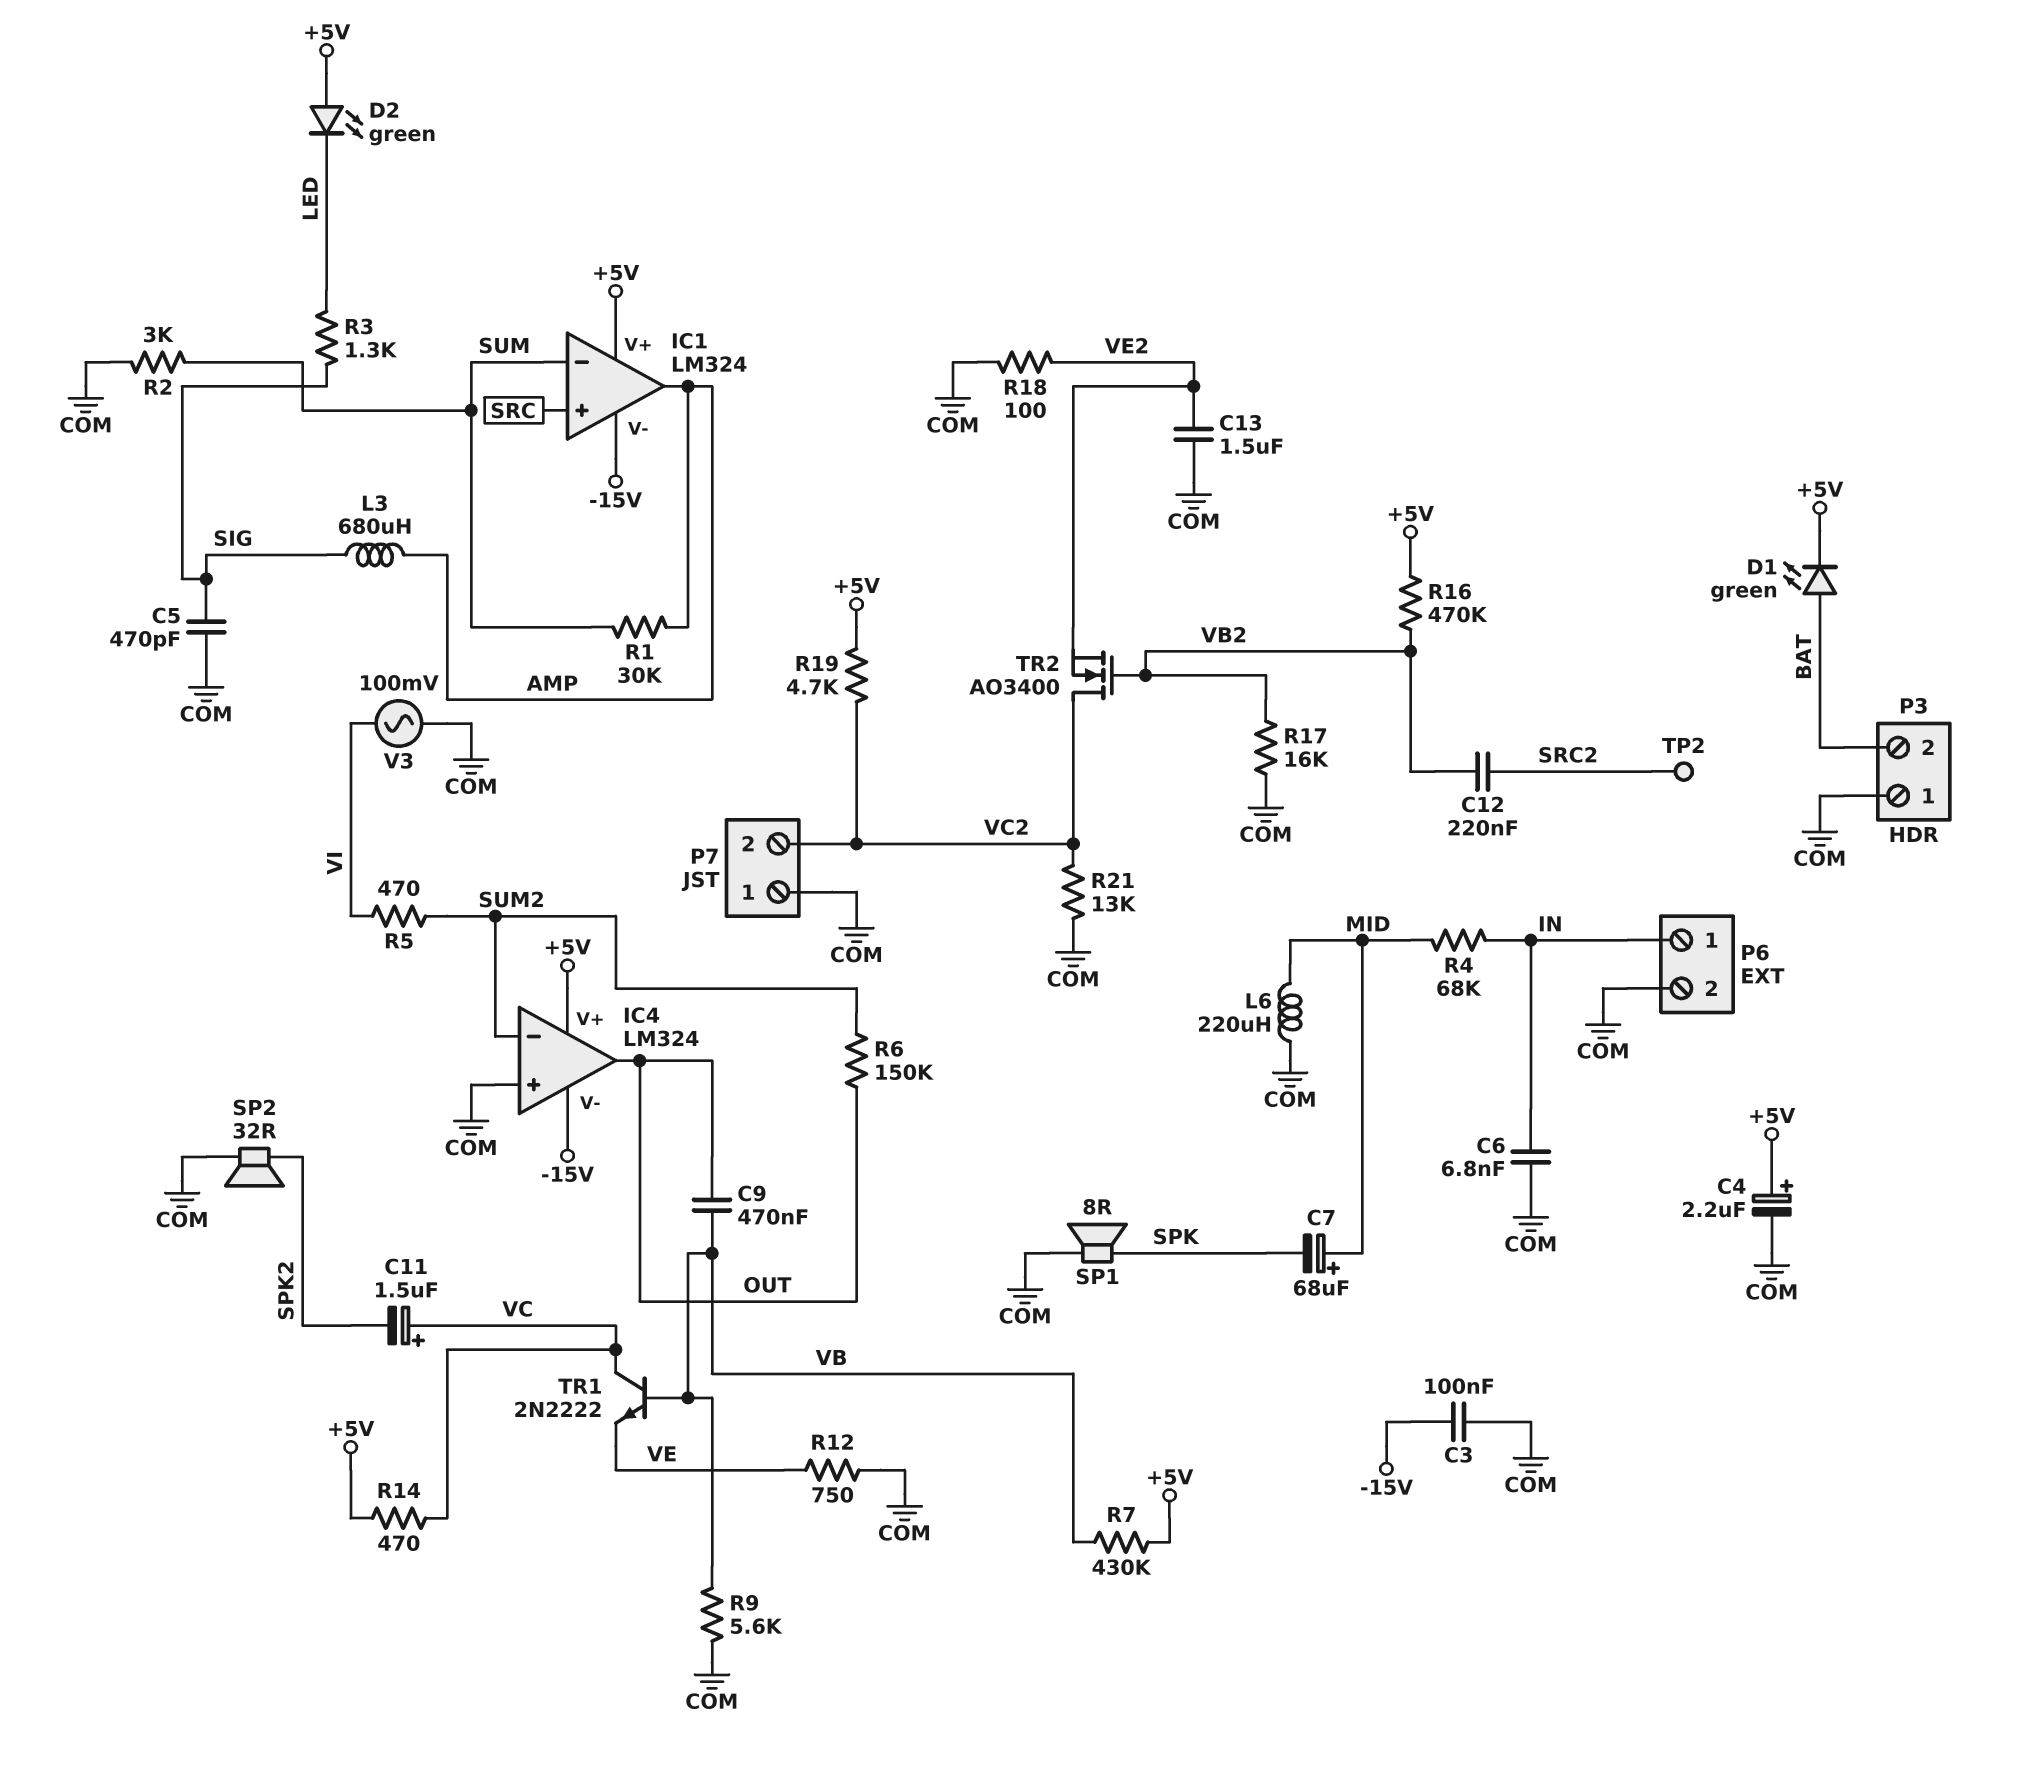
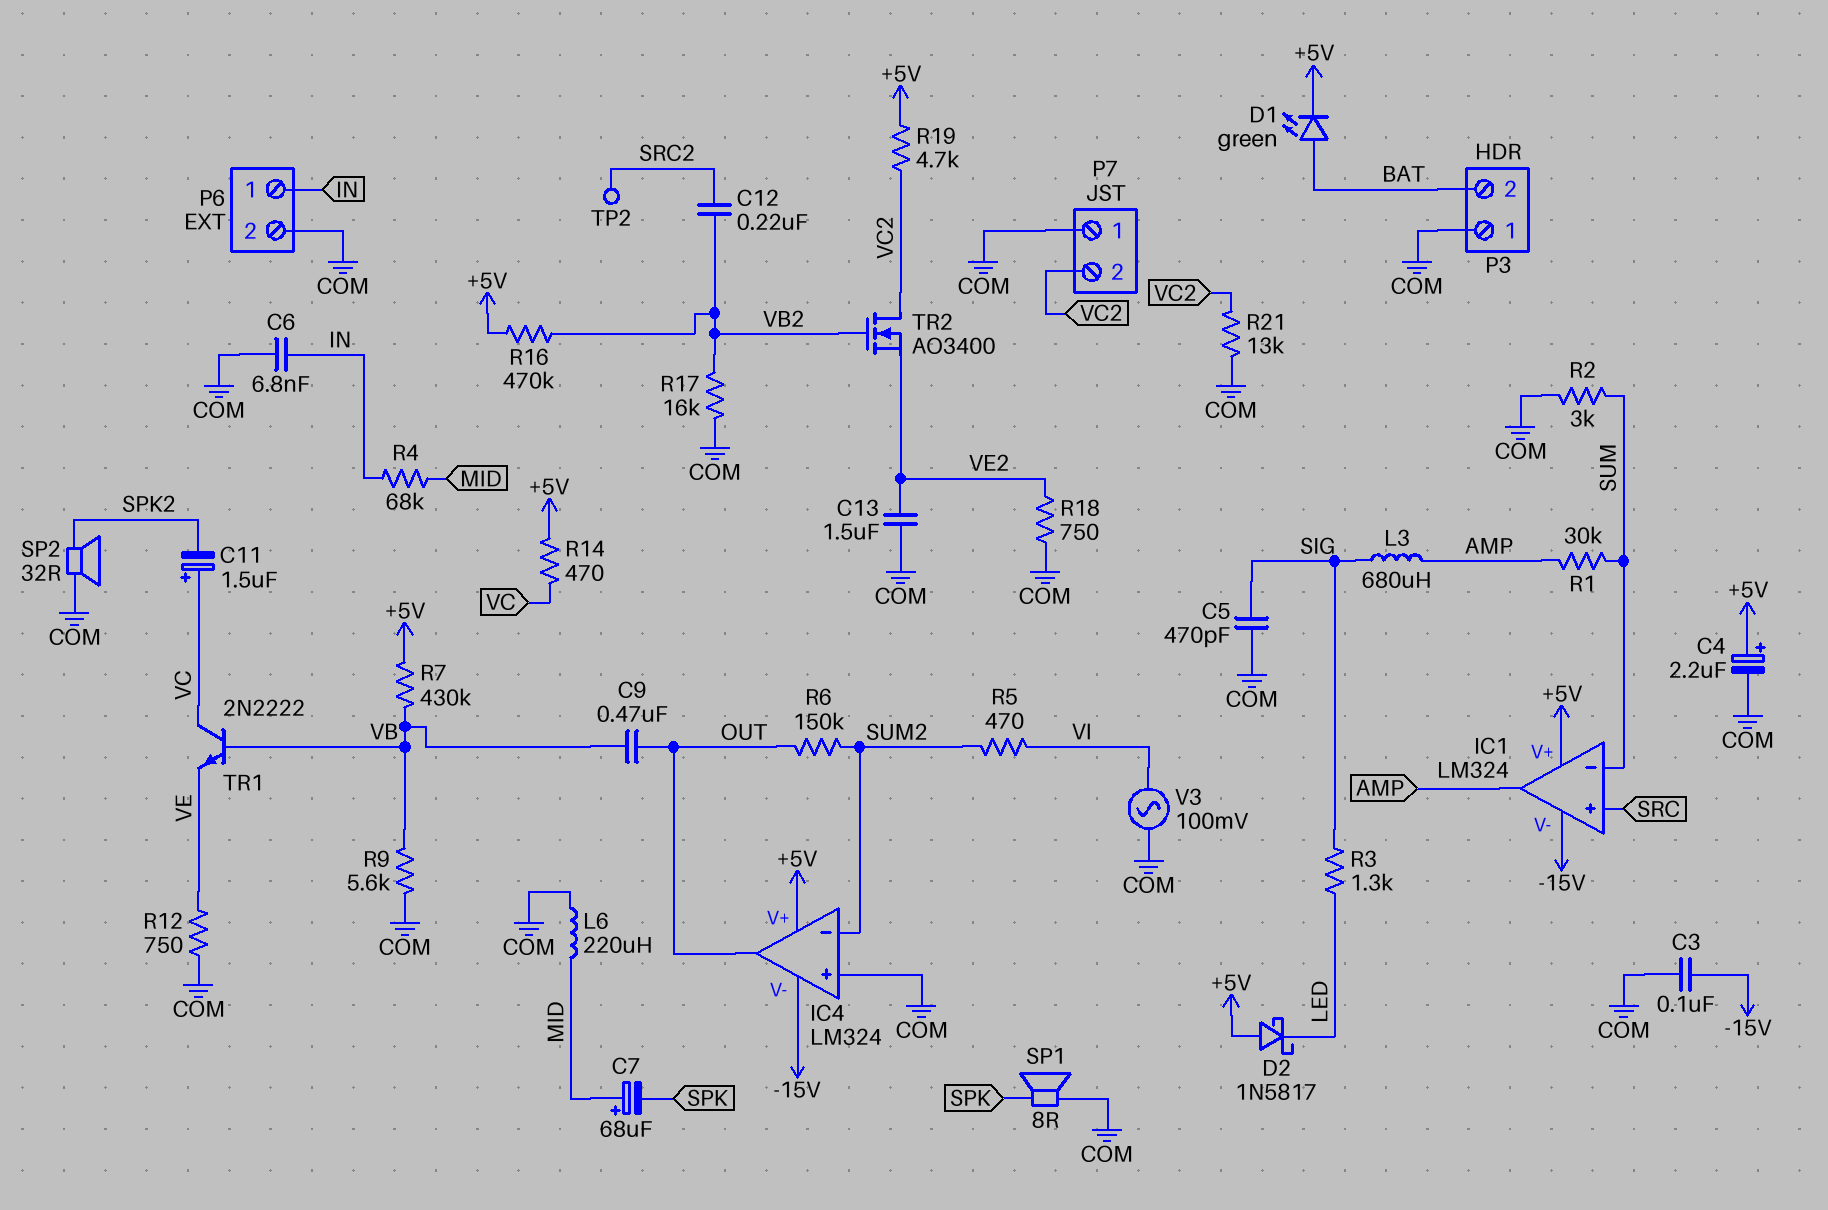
D2: LED green (A +5V, K LED) -> schottky 1N5817 (A +5V, K LED)
R18: 100 (COM, VE2) -> 750 (COM, VE2)

